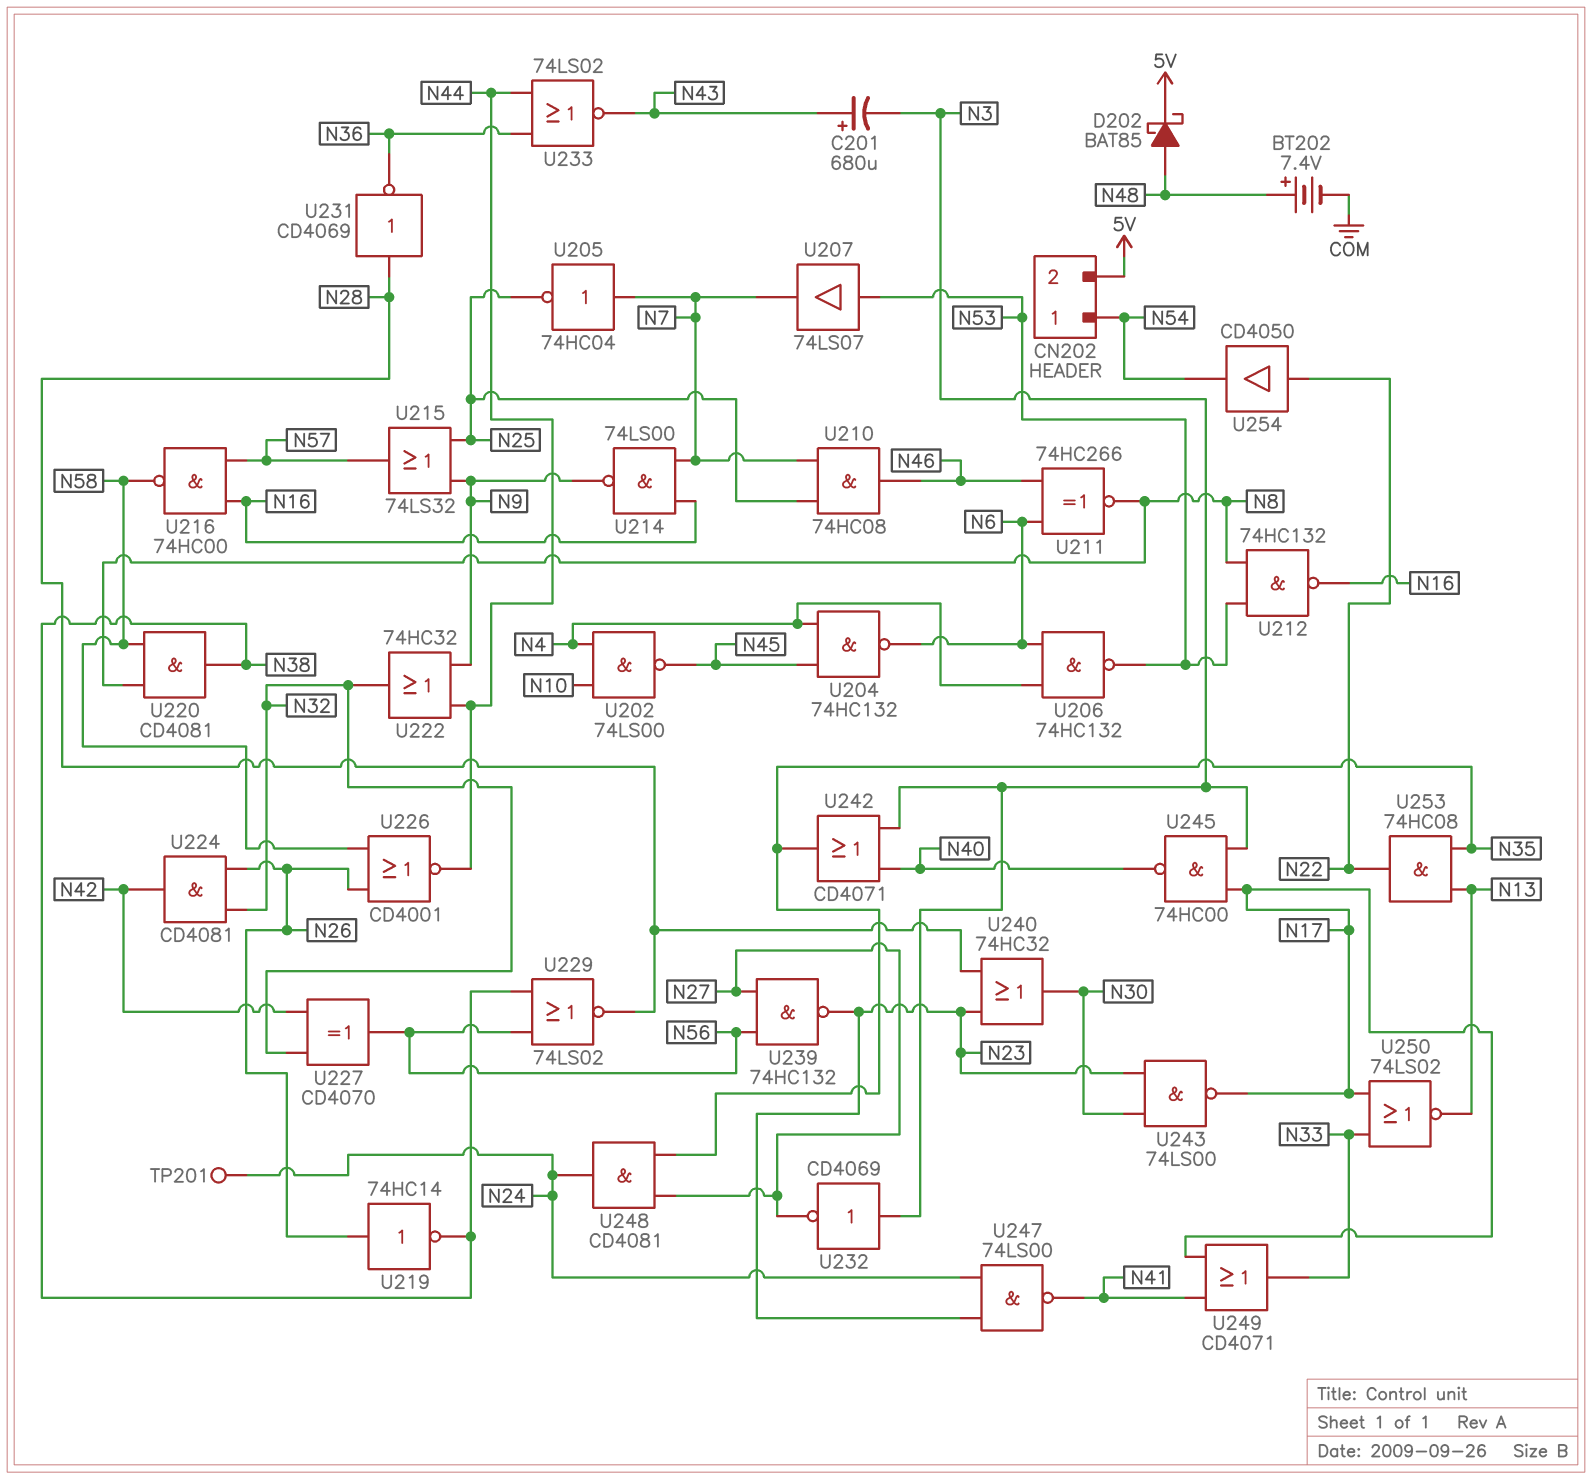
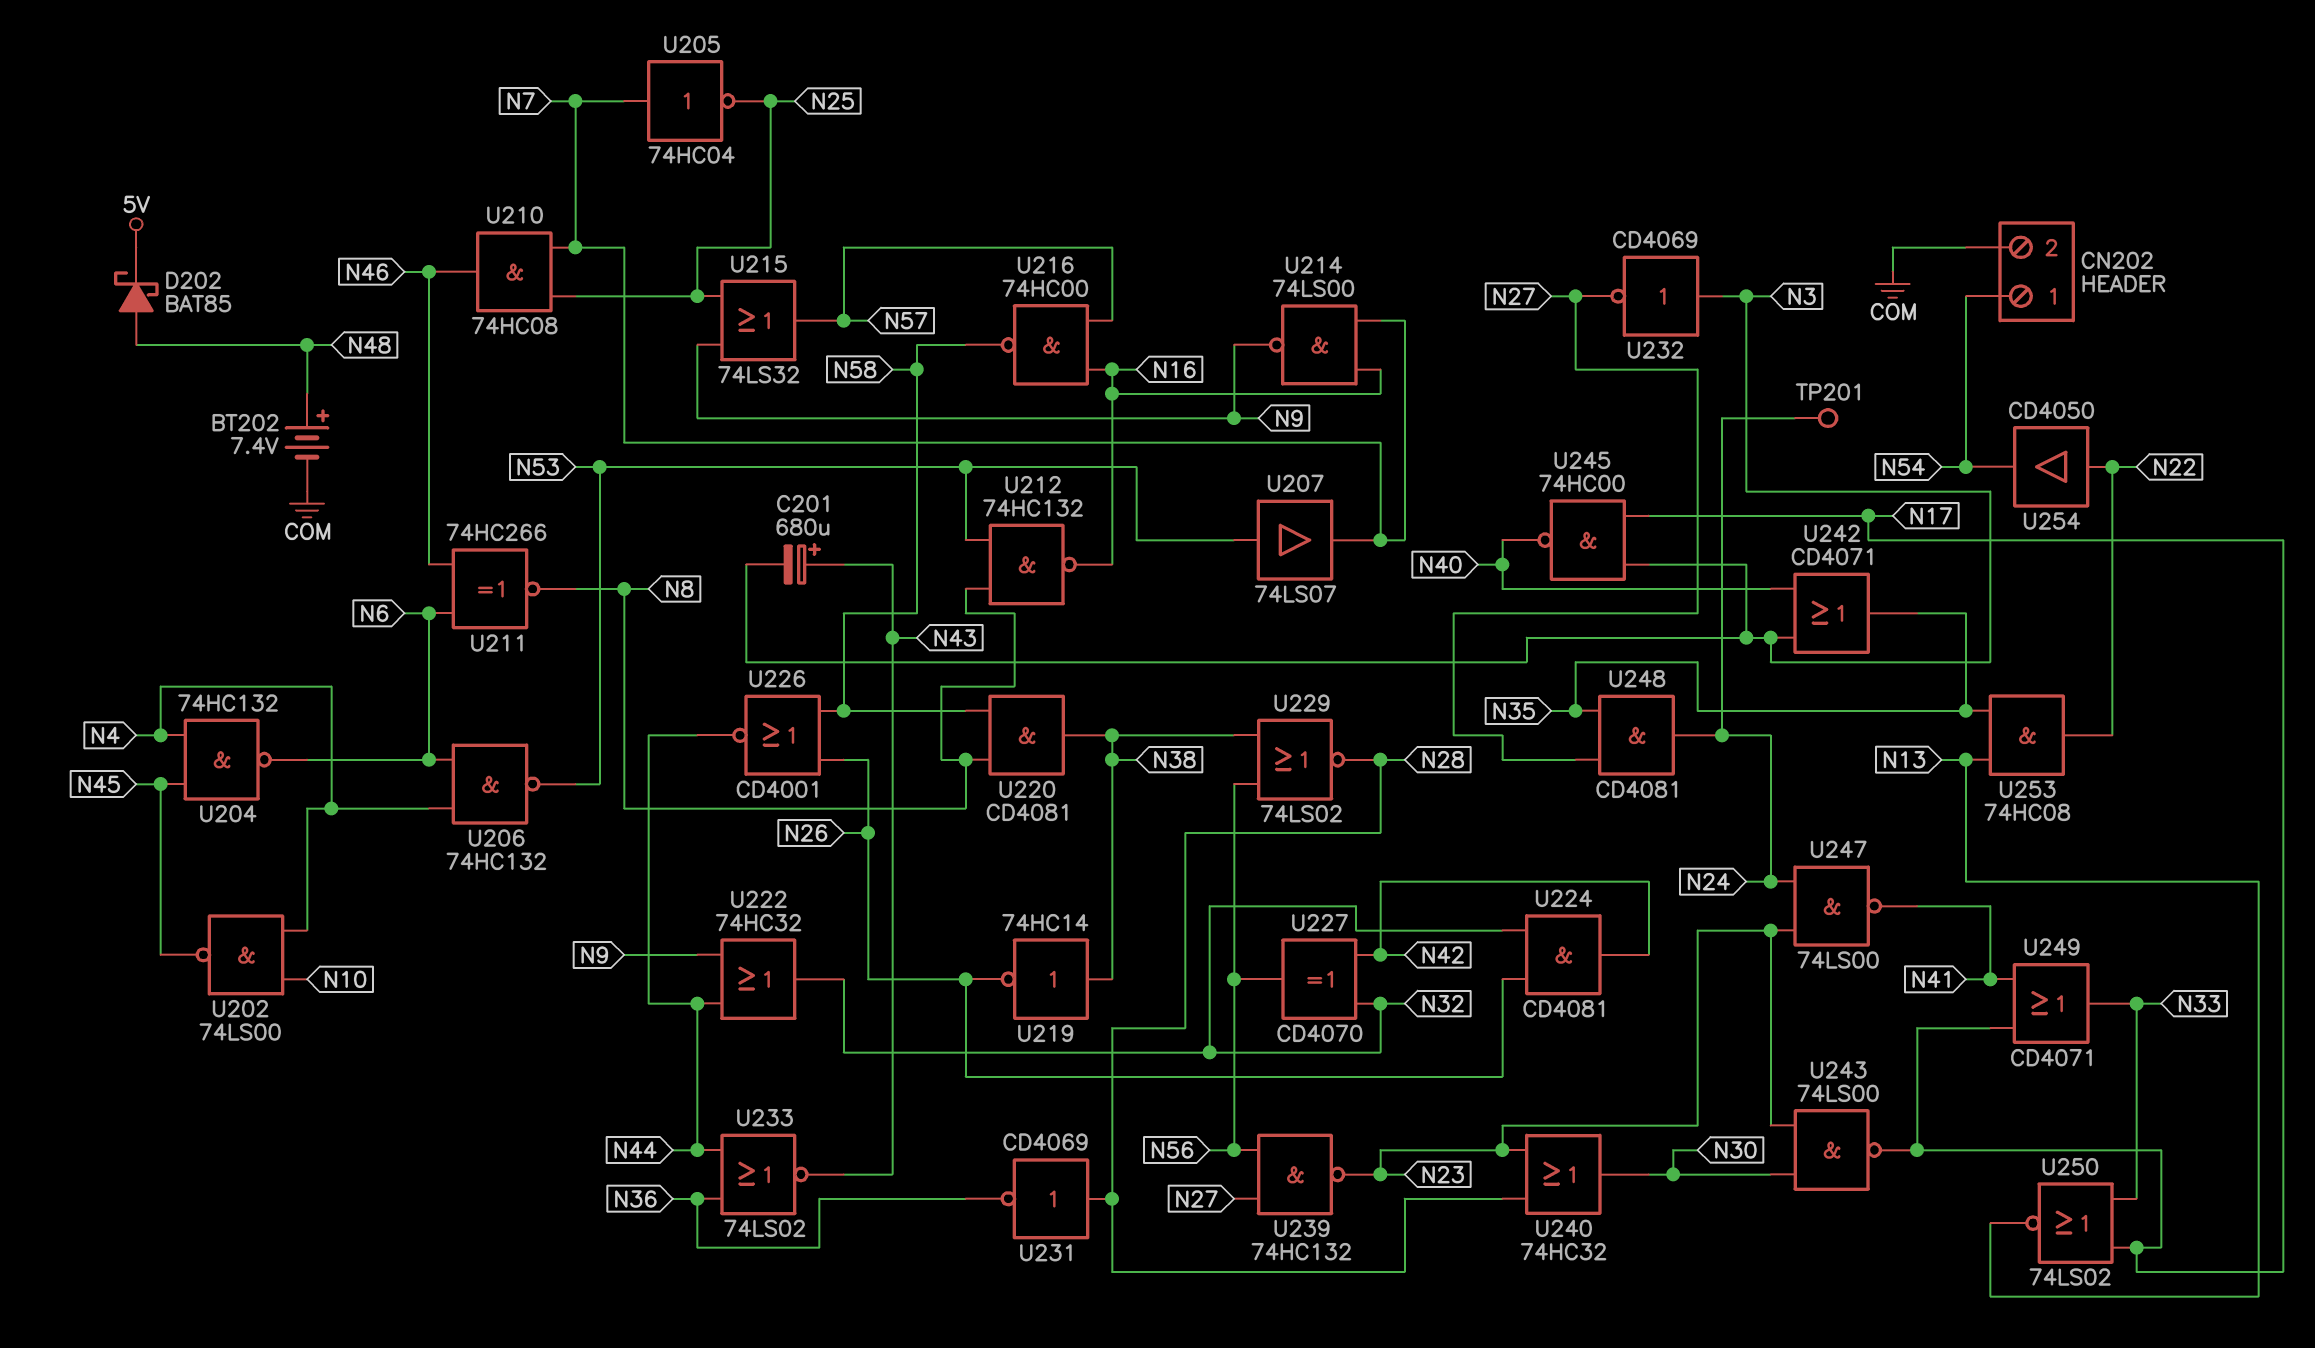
CN202 pin 2: 5V -> COM
U219: NOT 74HC14 (in N26, out N38) -> NOT 74HC14 (in N38, out N26)

